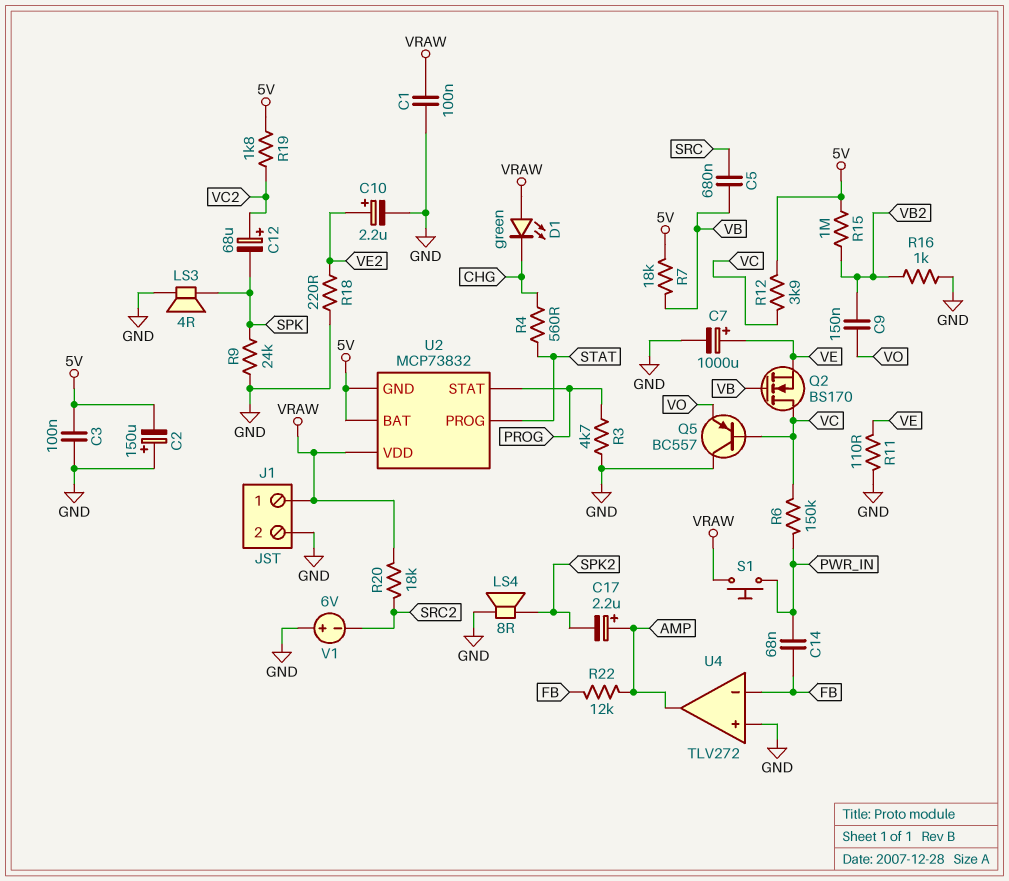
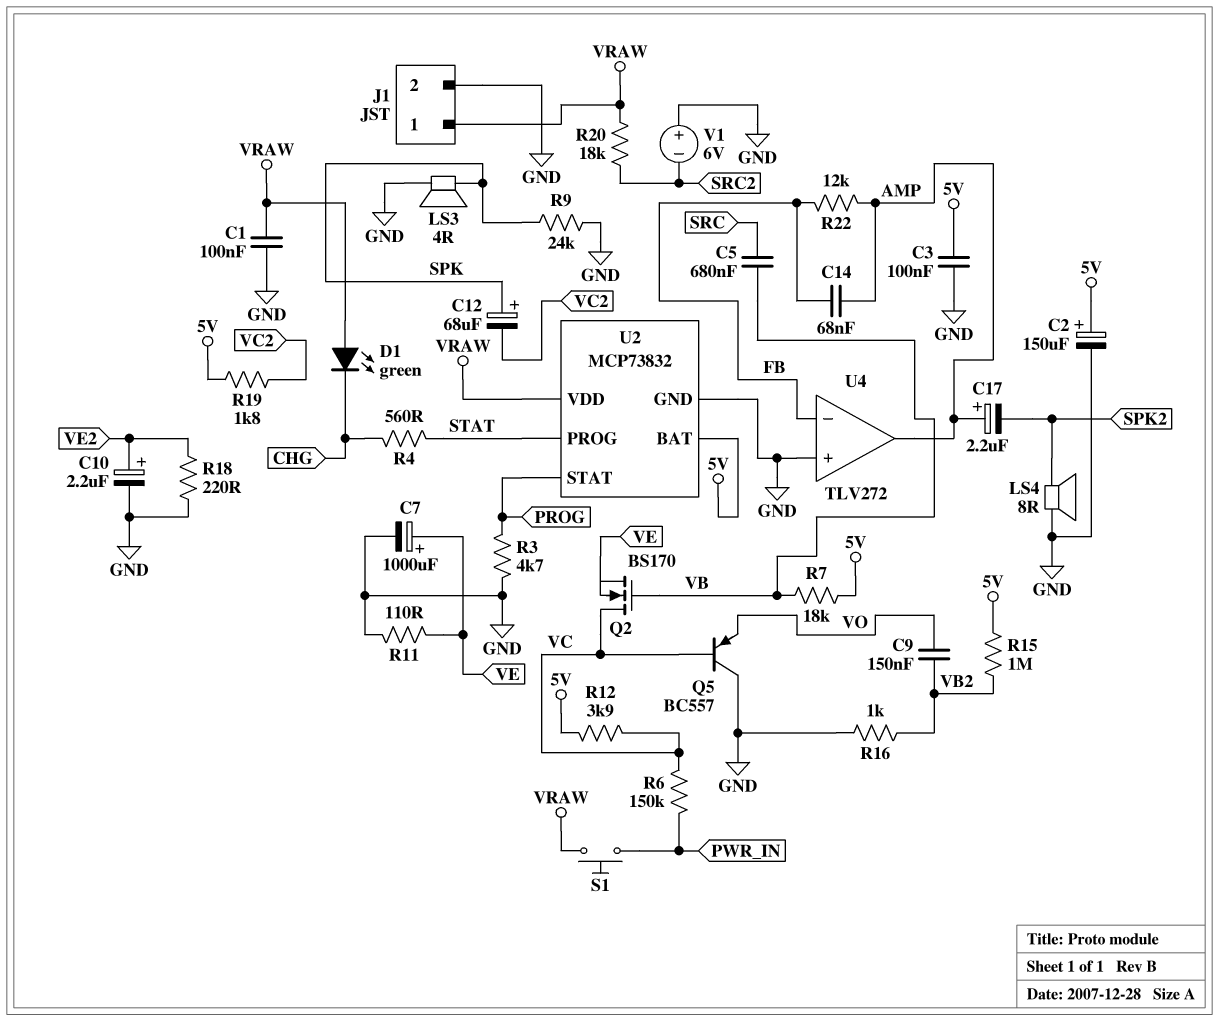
C2: 150uF (plus GND, minus 5V) -> 150uF (plus 5V, minus GND)
C12: 68uF (plus VC2, minus SPK) -> 68uF (plus SPK, minus VC2)
C14: 68nF (FB, PWR_IN) -> 68nF (AMP, FB)
U2 pin GND: 5V -> GND

